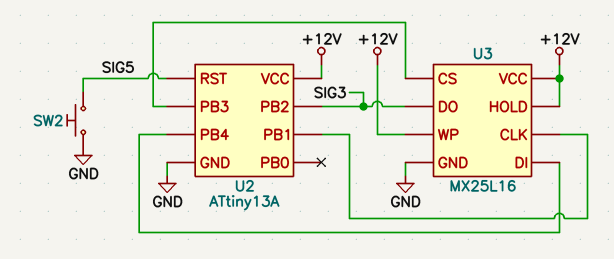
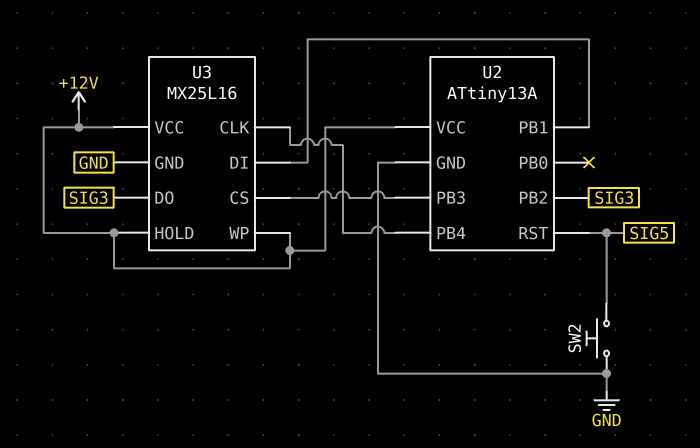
U3 pin CLK: U2/PB1 -> U2/PB4
U3 pin DI: U2/PB4 -> U2/PB1

